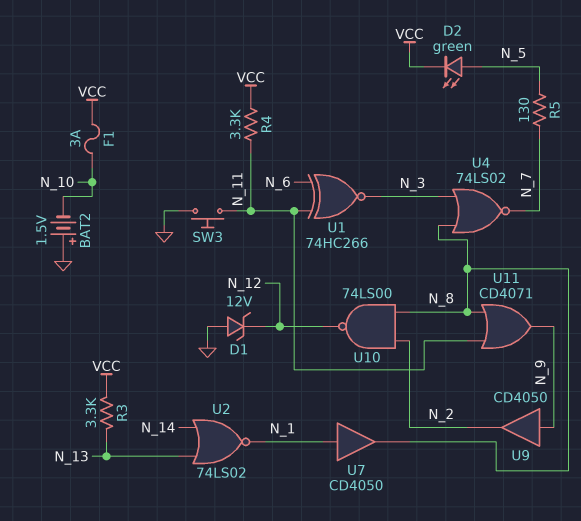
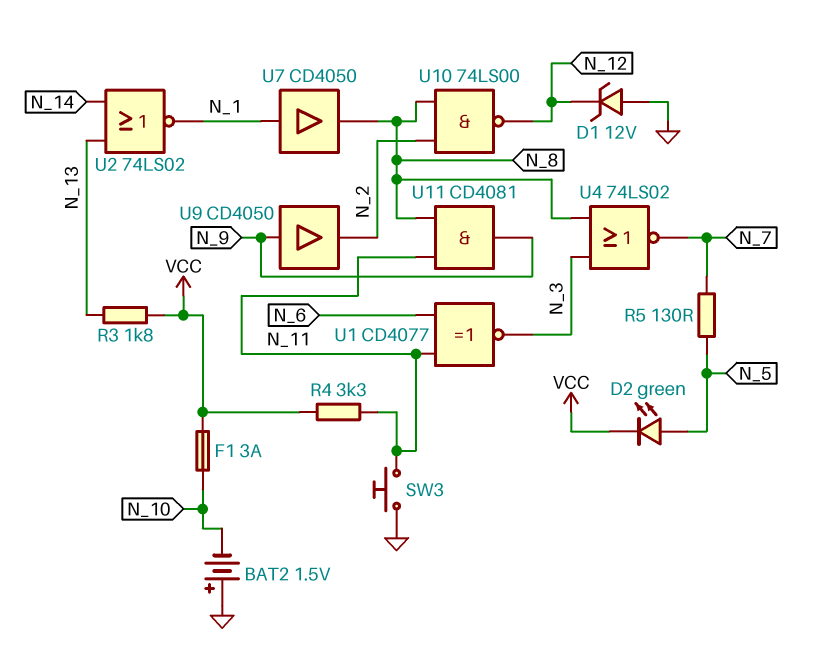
R3: 3.3k (N_13, VCC) -> 1.8k (N_13, VCC)
U1: XNOR 74HC266 (in N_6, in N_11, out N_3) -> XNOR CD4077 (in N_6, in N_11, out N_3)
U11: OR CD4071 (in N_8, in N_11, out N_9) -> AND CD4081 (in N_8, in N_11, out N_9)

